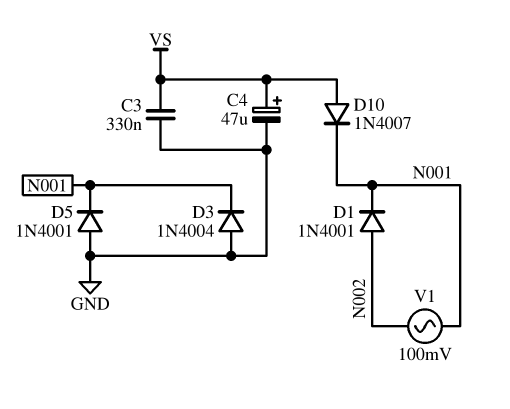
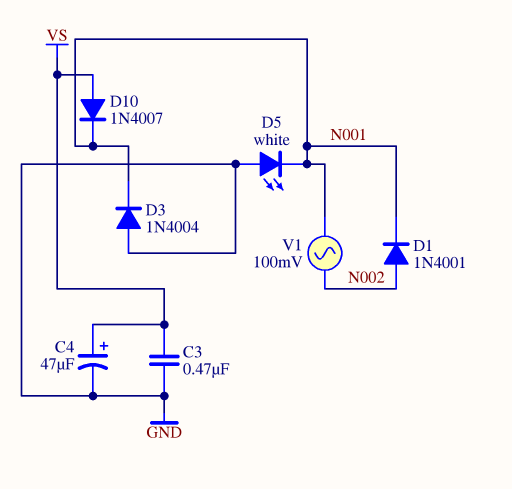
C3: 330nF (GND, VS) -> 470nF (GND, VS)
D5: diode 1N4001 (A GND, K N001) -> LED white (A GND, K N001)

